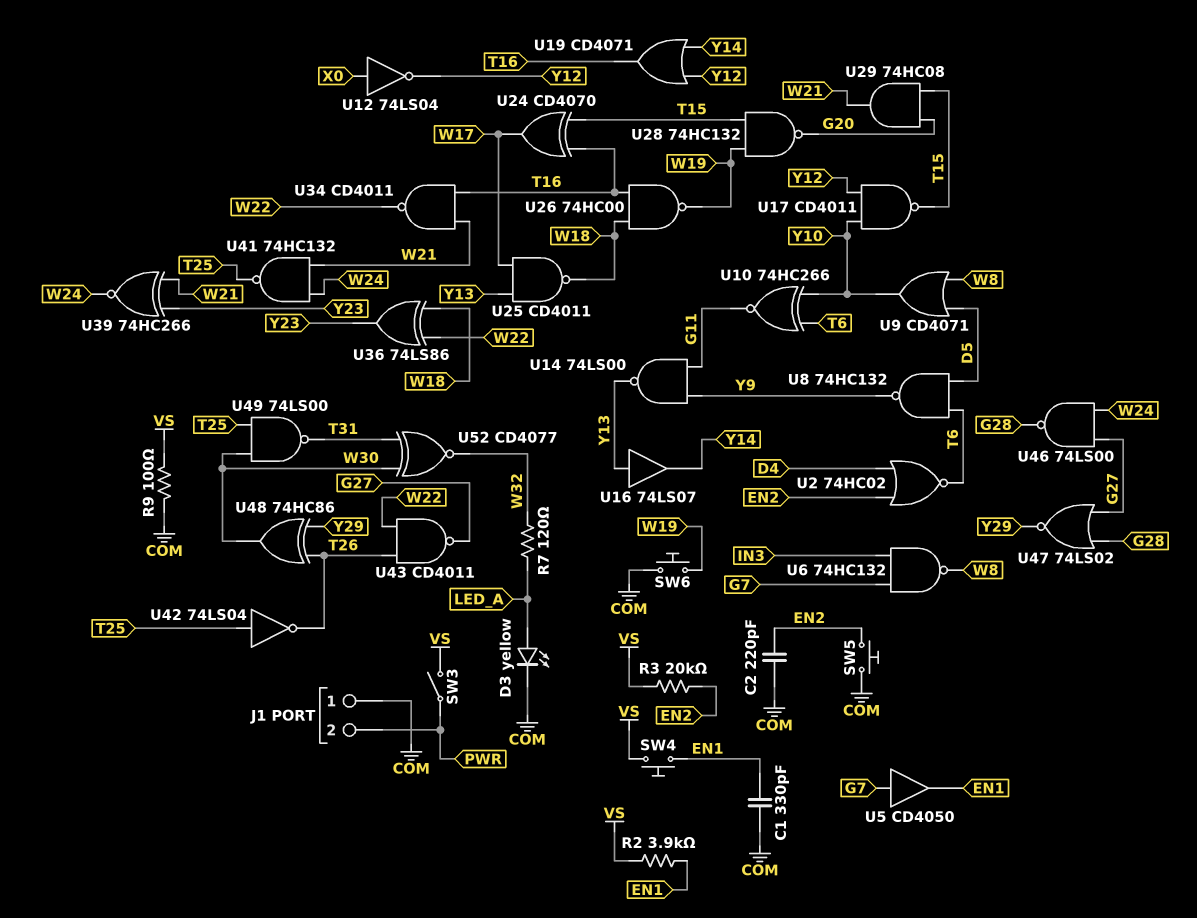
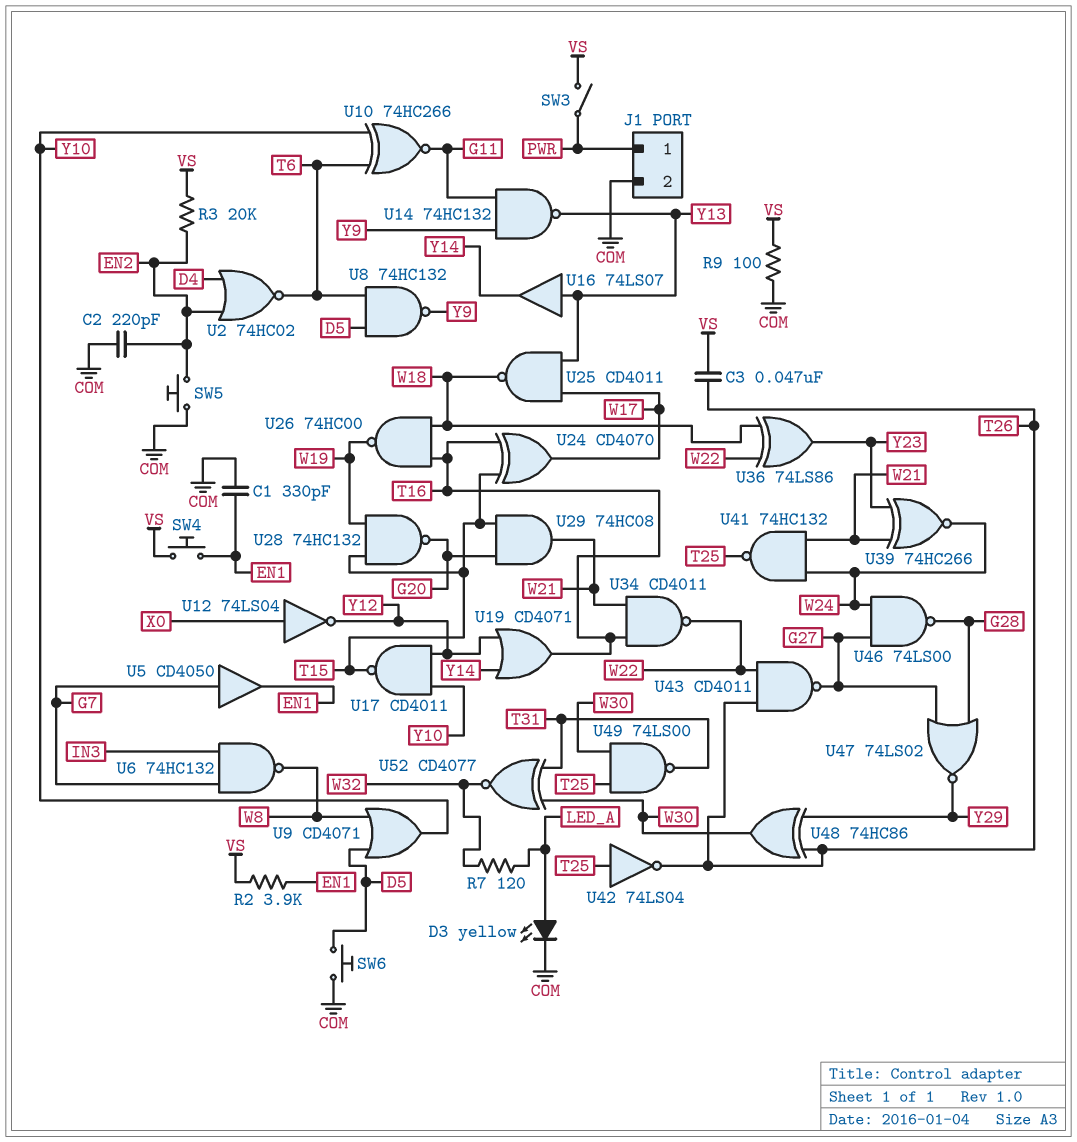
C3: none -> 47nF (T26, VS)
J1 pin 1: COM -> PWR
J1 pin 2: PWR -> COM
SW6: button (COM, W19) -> button (COM, D5)
U14: NAND 74LS00 (in G11, in Y9, out Y13) -> NAND 74HC132 (in G11, in Y9, out Y13)

